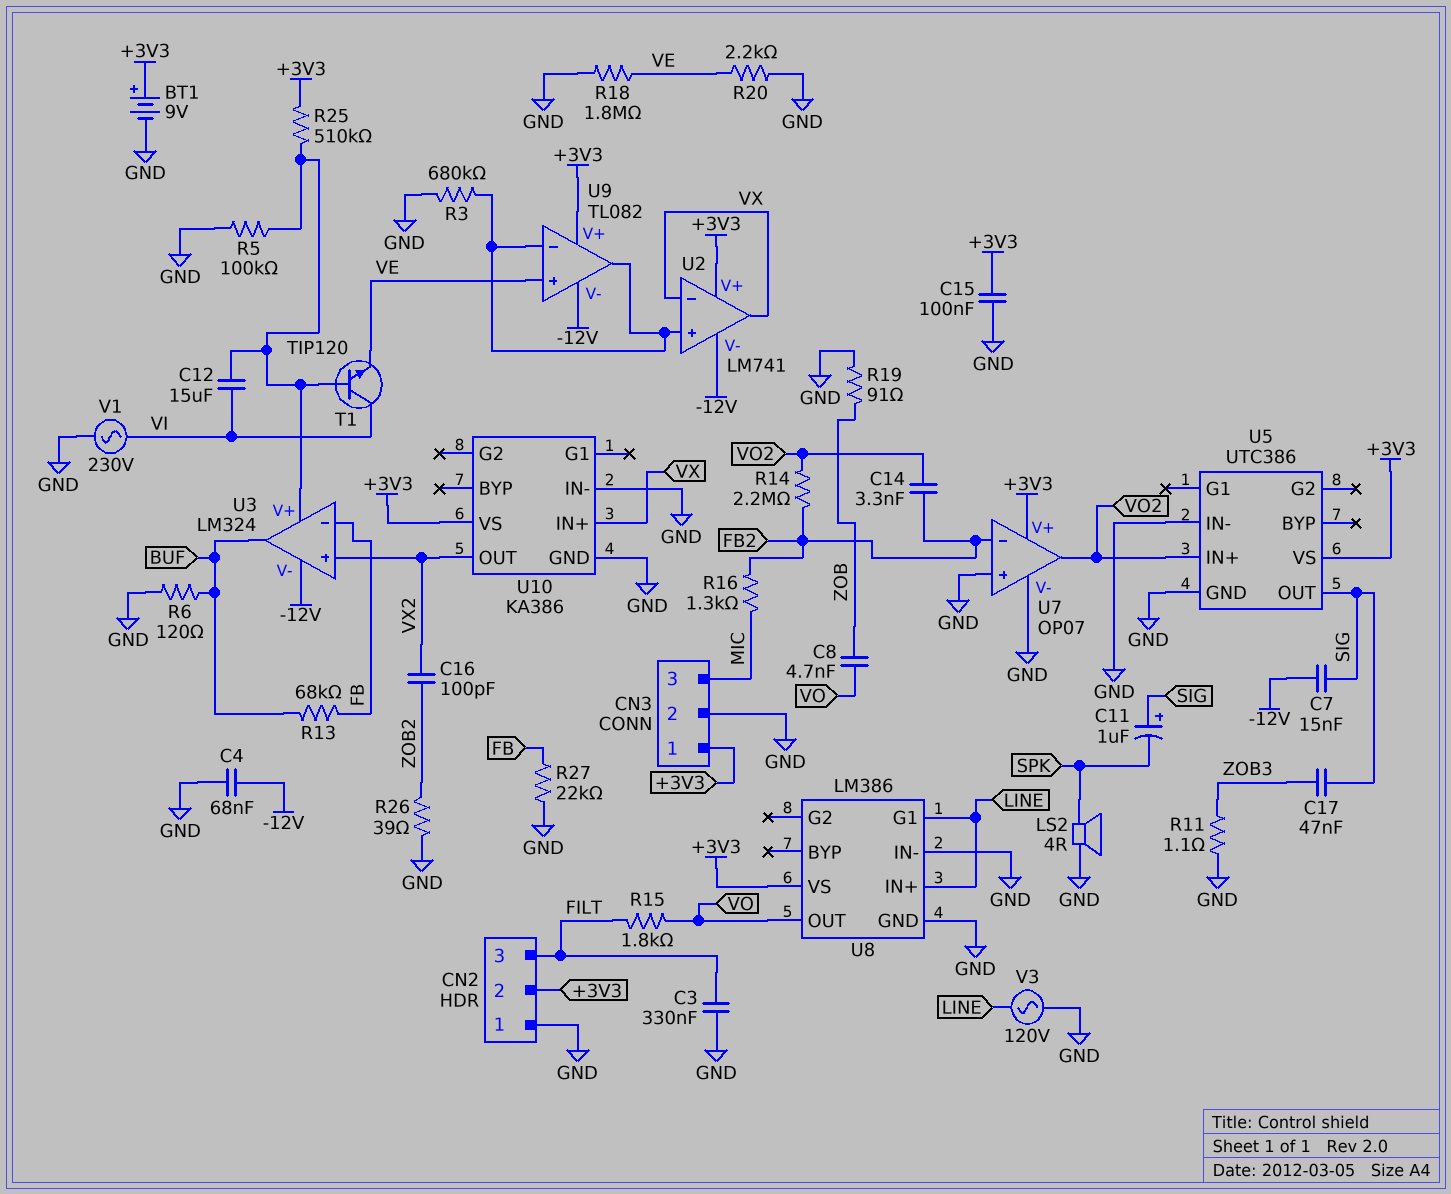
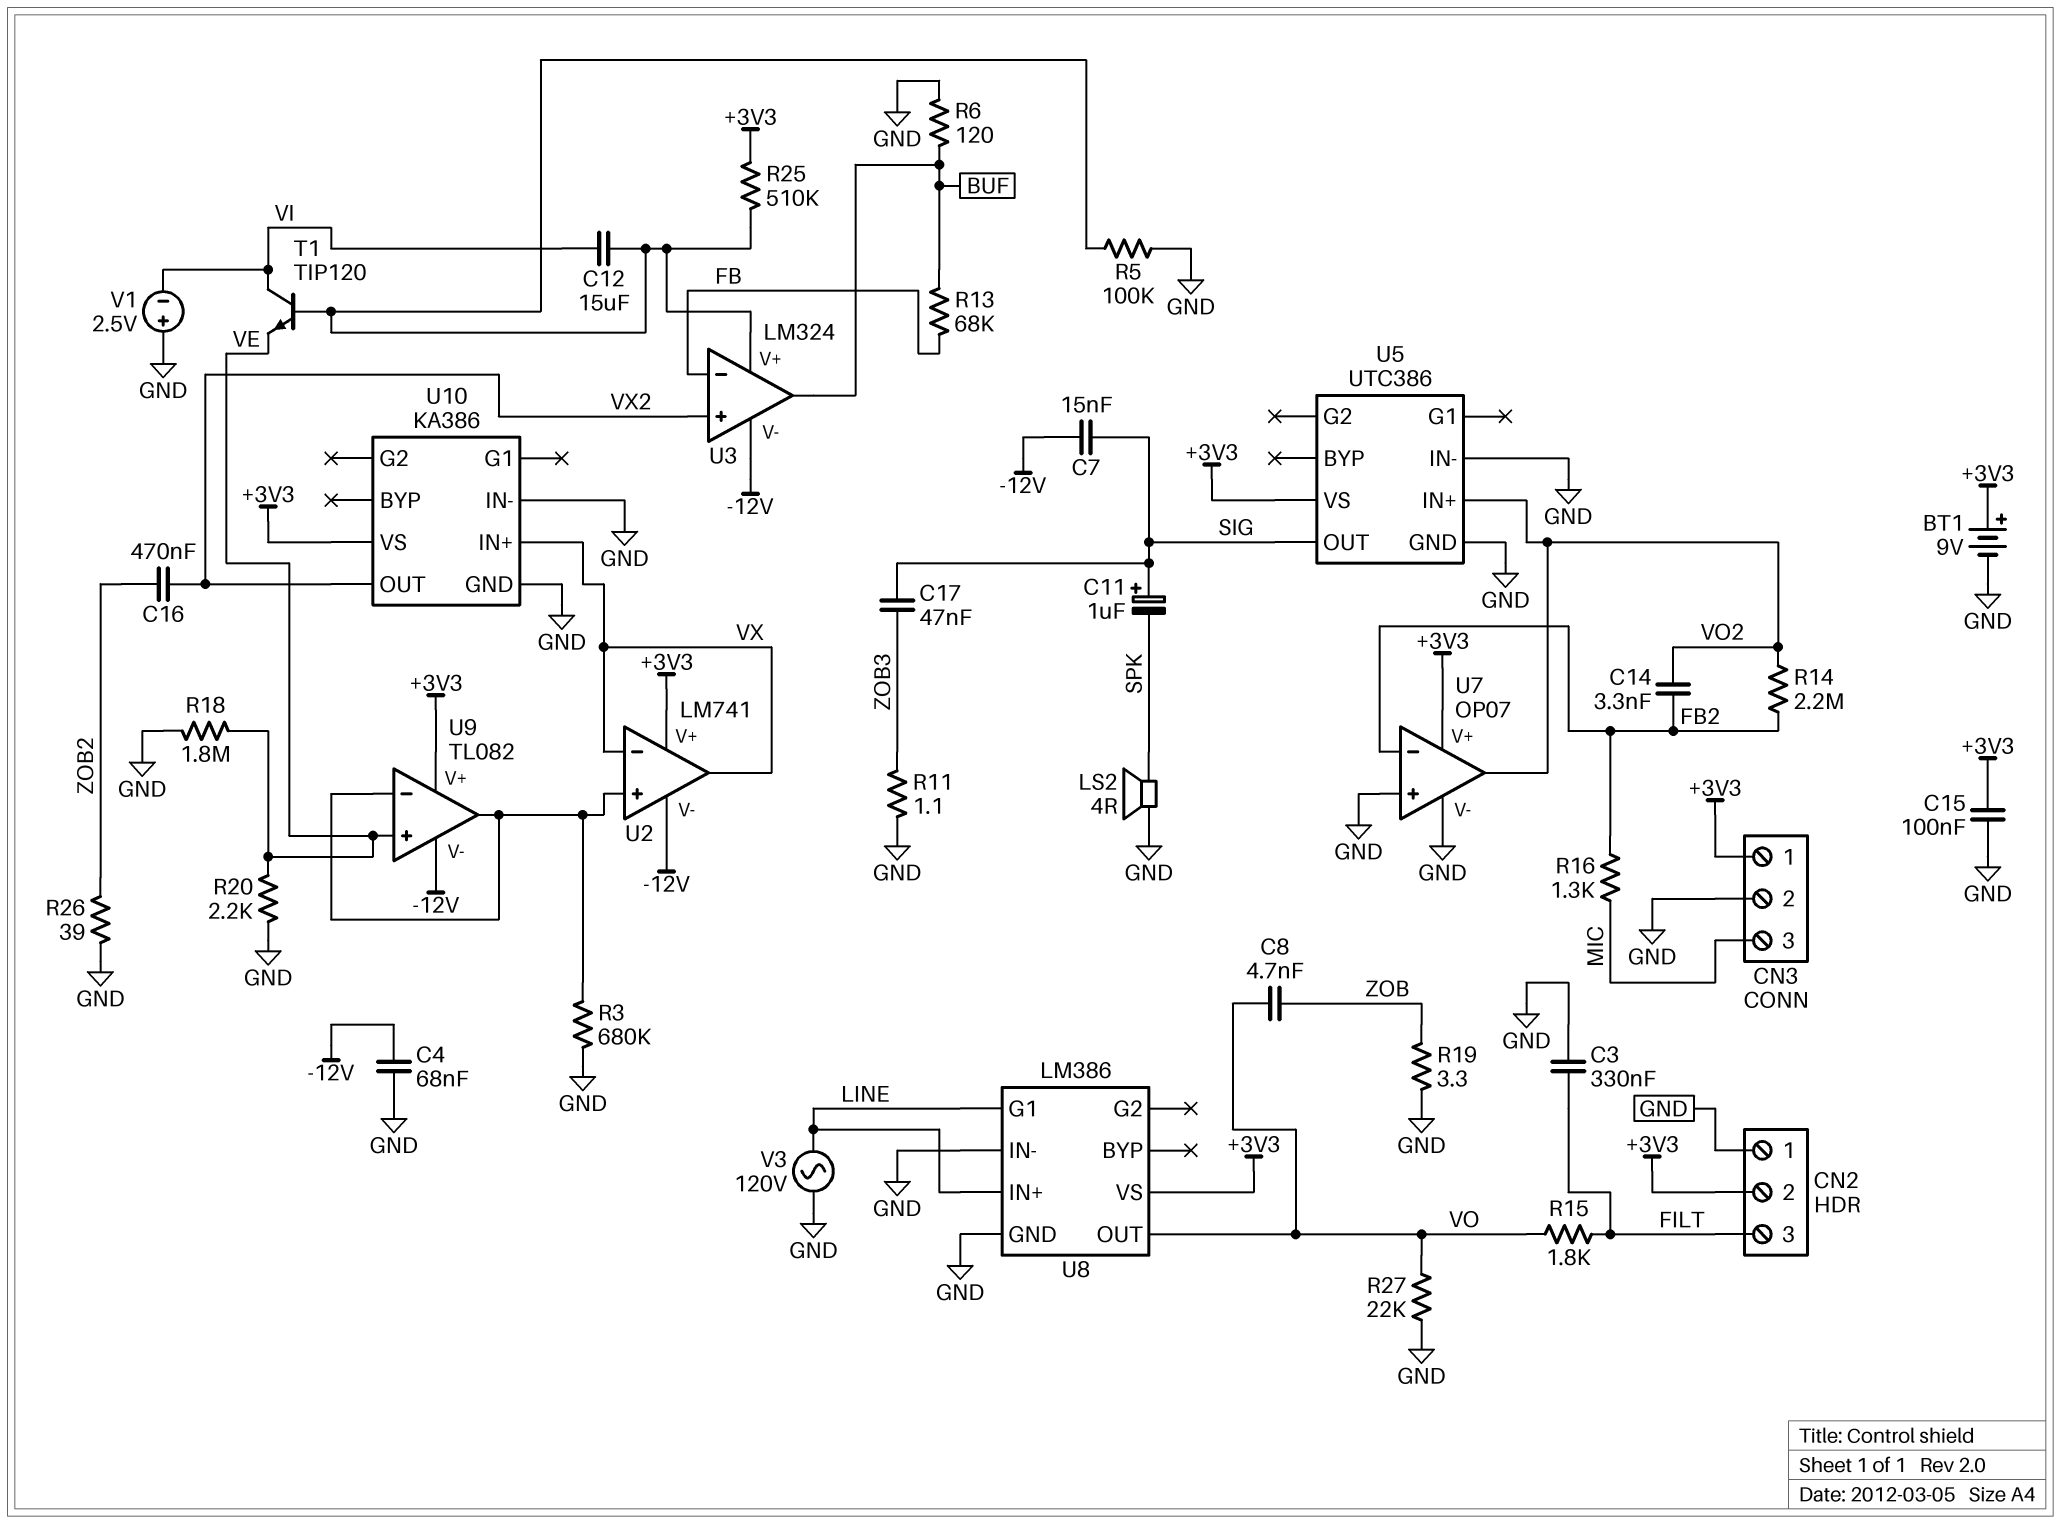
C16: 100pF (VX2, ZOB2) -> 470nF (VX2, ZOB2)
R19: 91 (GND, ZOB) -> 3.3 (GND, ZOB)
R27: 22k (FB, GND) -> 22k (GND, VO)
V1: AC 230V (GND, VI) -> 2.5V (plus GND, minus VI)

